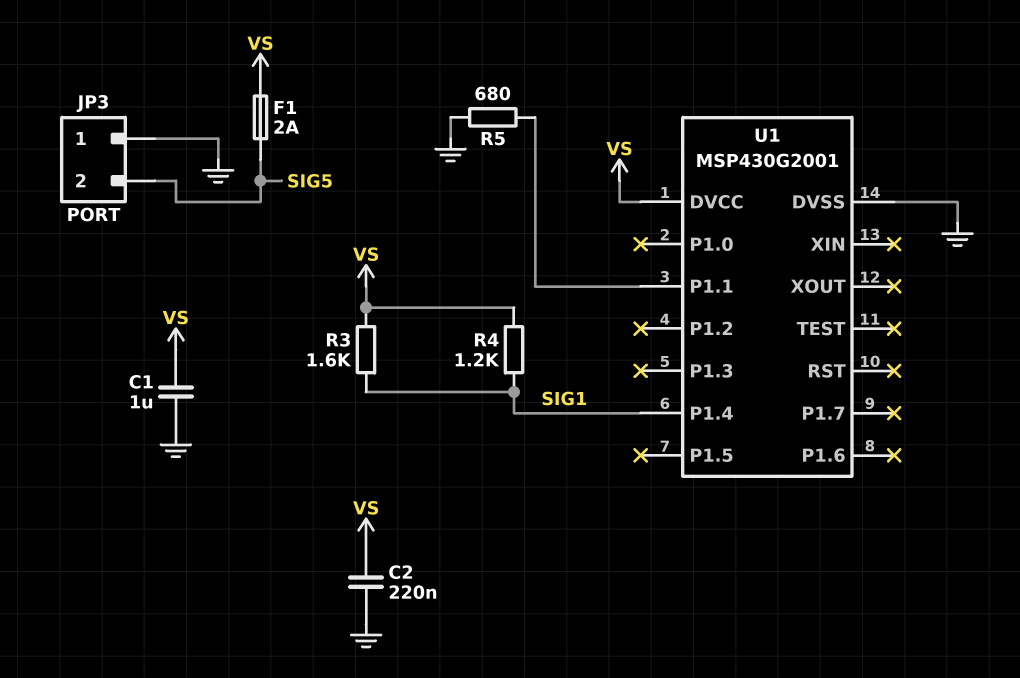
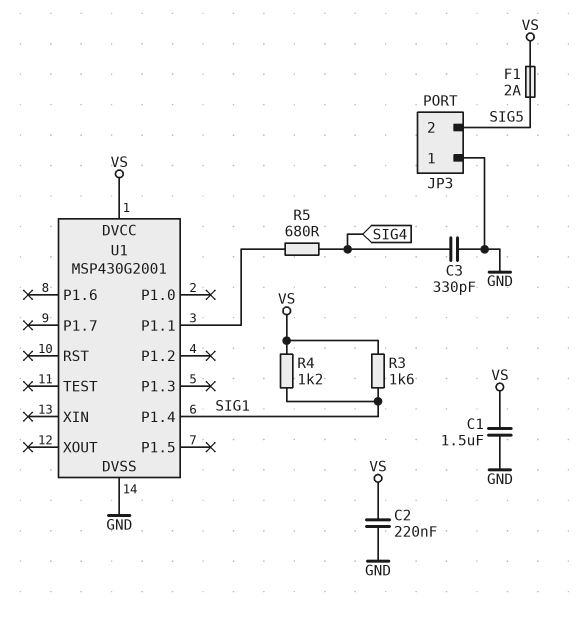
C1: 1uF (GND, VS) -> 1.5uF (GND, VS)
C3: none -> 330pF (GND, SIG4)
R5: 680 (GND, U1/P1.1) -> 680 (SIG4, U1/P1.1)

